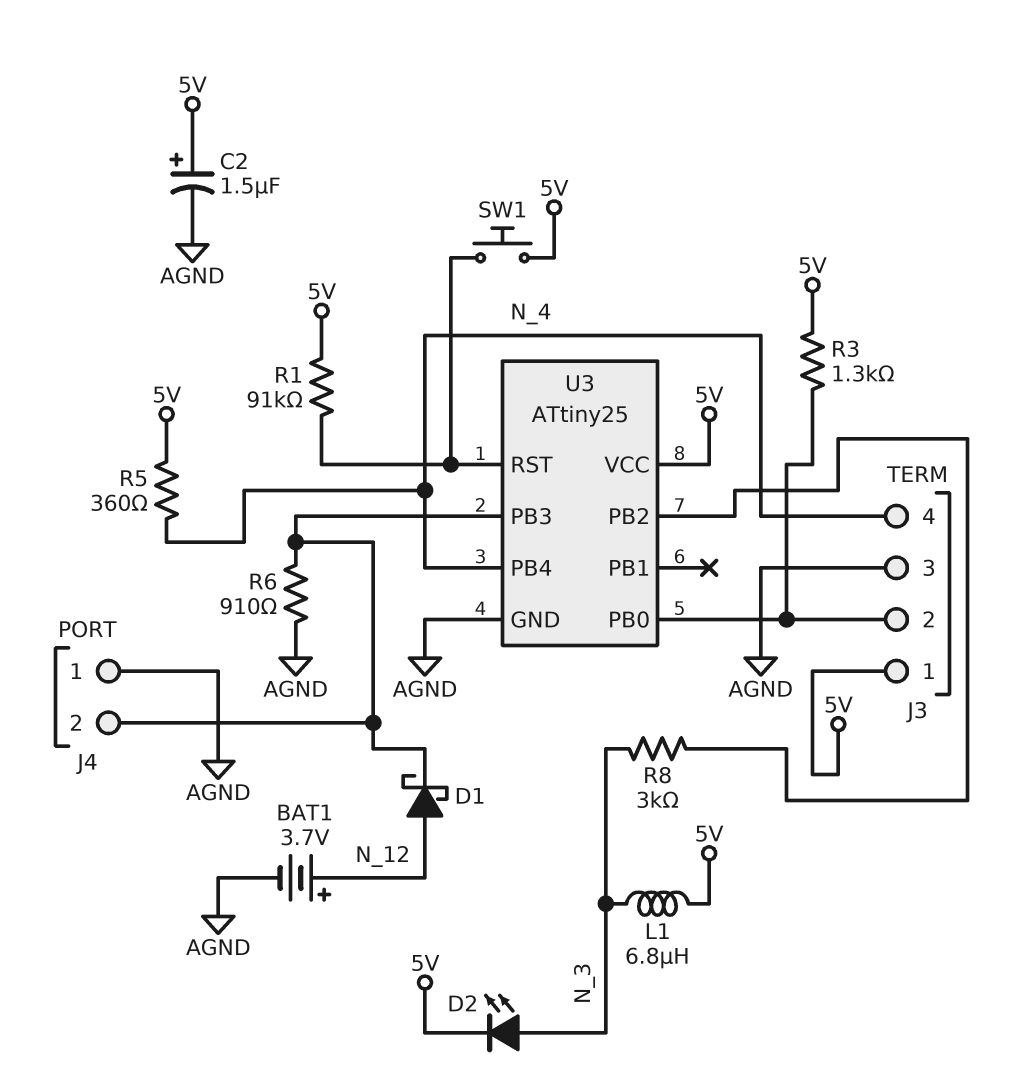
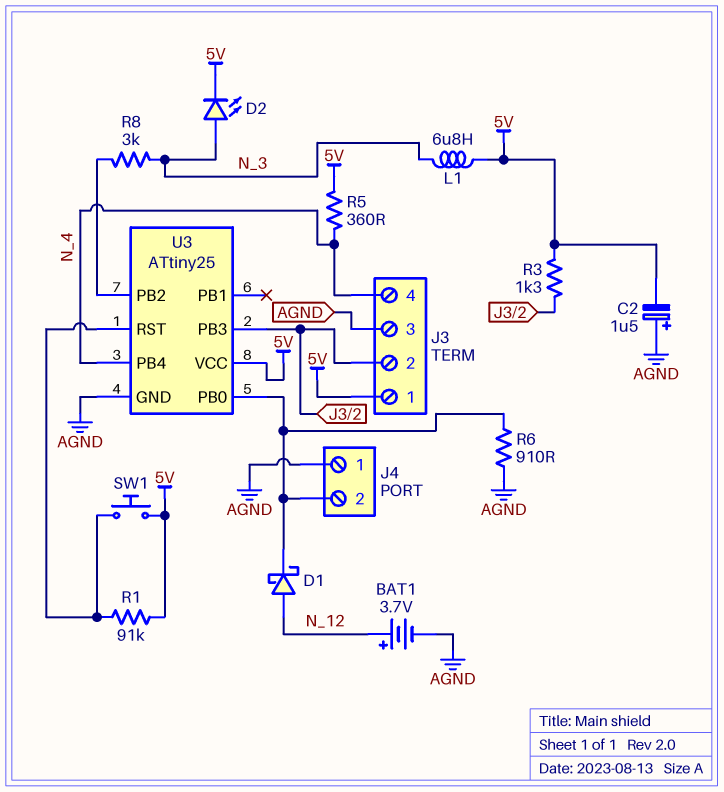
C2: 1.5uF (plus 5V, minus AGND) -> 1.5uF (plus AGND, minus 5V)
U3 pin PB0: J3/2 -> J4/2
U3 pin PB3: J4/2 -> J3/2

